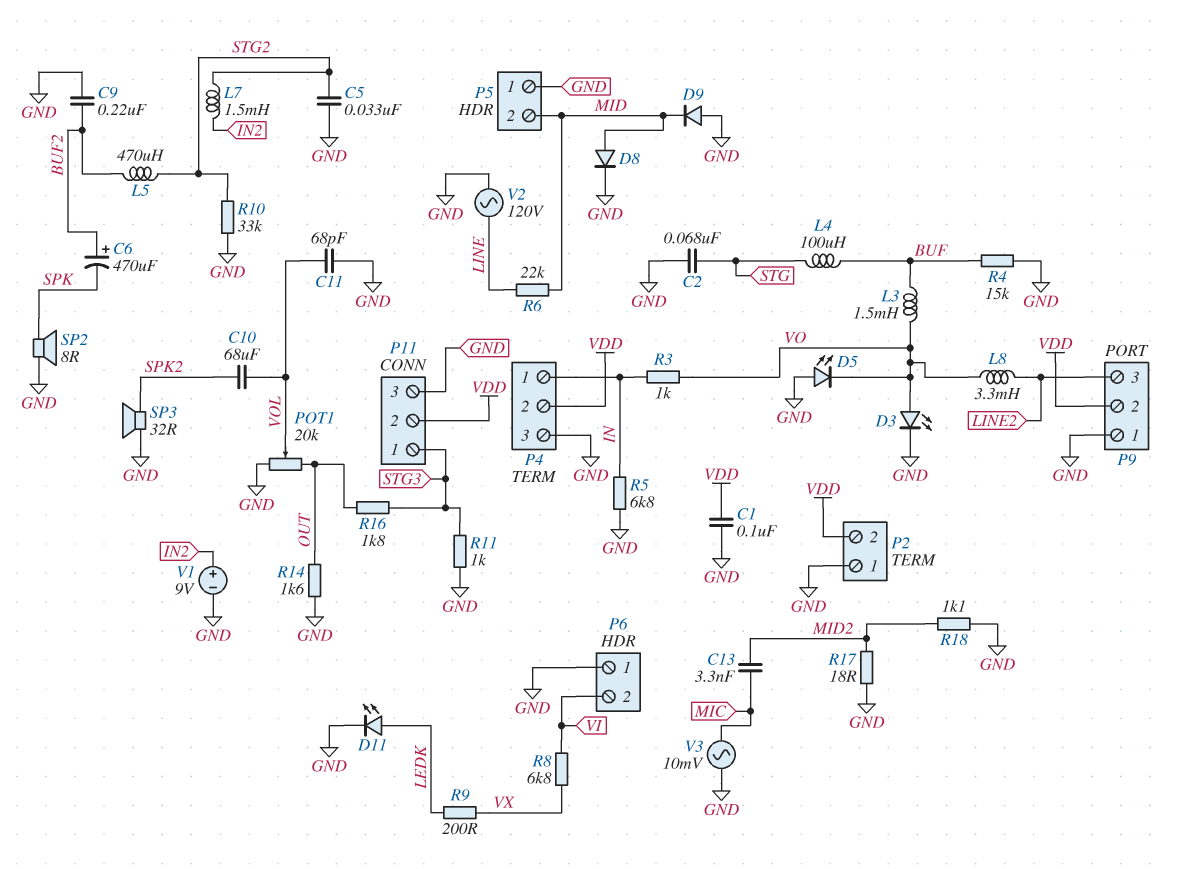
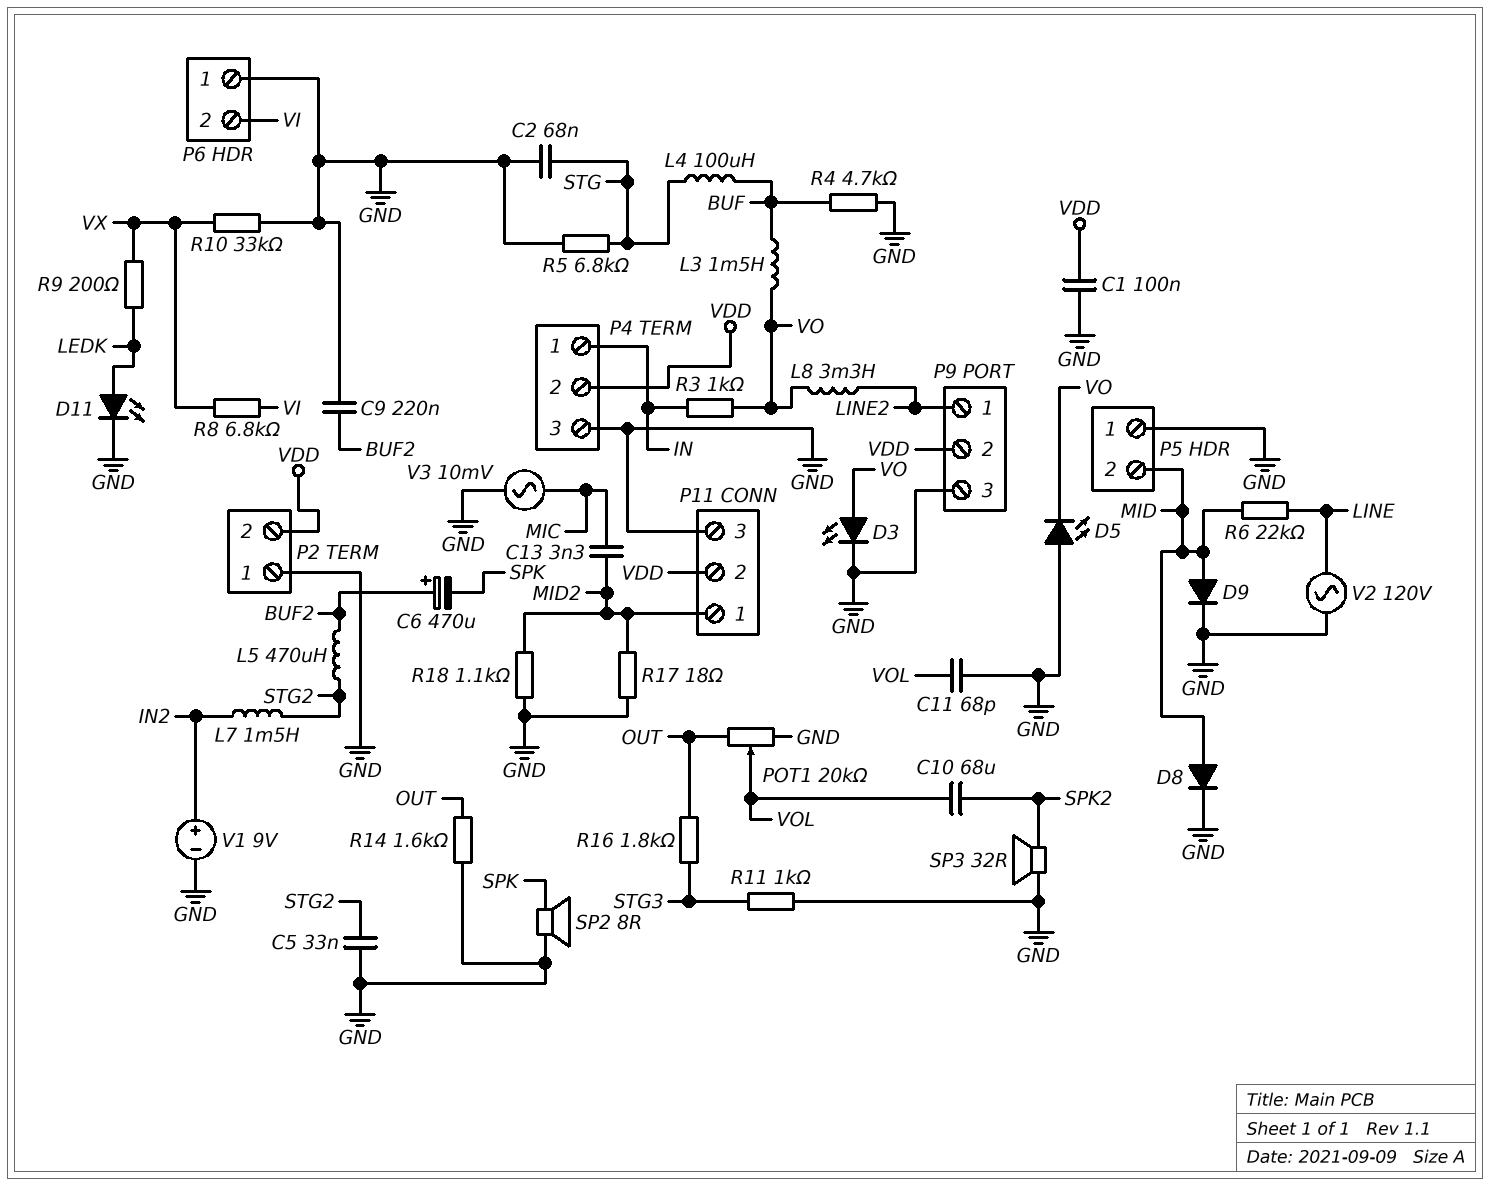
D9: diode (A GND, K MID) -> diode (A MID, K GND)
P9 pin 1: GND -> LINE2
P9 pin 3: LINE2 -> GND
P11 pin 1: STG3 -> MID2
R4: 15k (BUF, GND) -> 4.7k (BUF, GND)
R5: 6.8k (GND, IN) -> 6.8k (GND, STG)
R10: 33k (GND, STG2) -> 33k (GND, VX)

